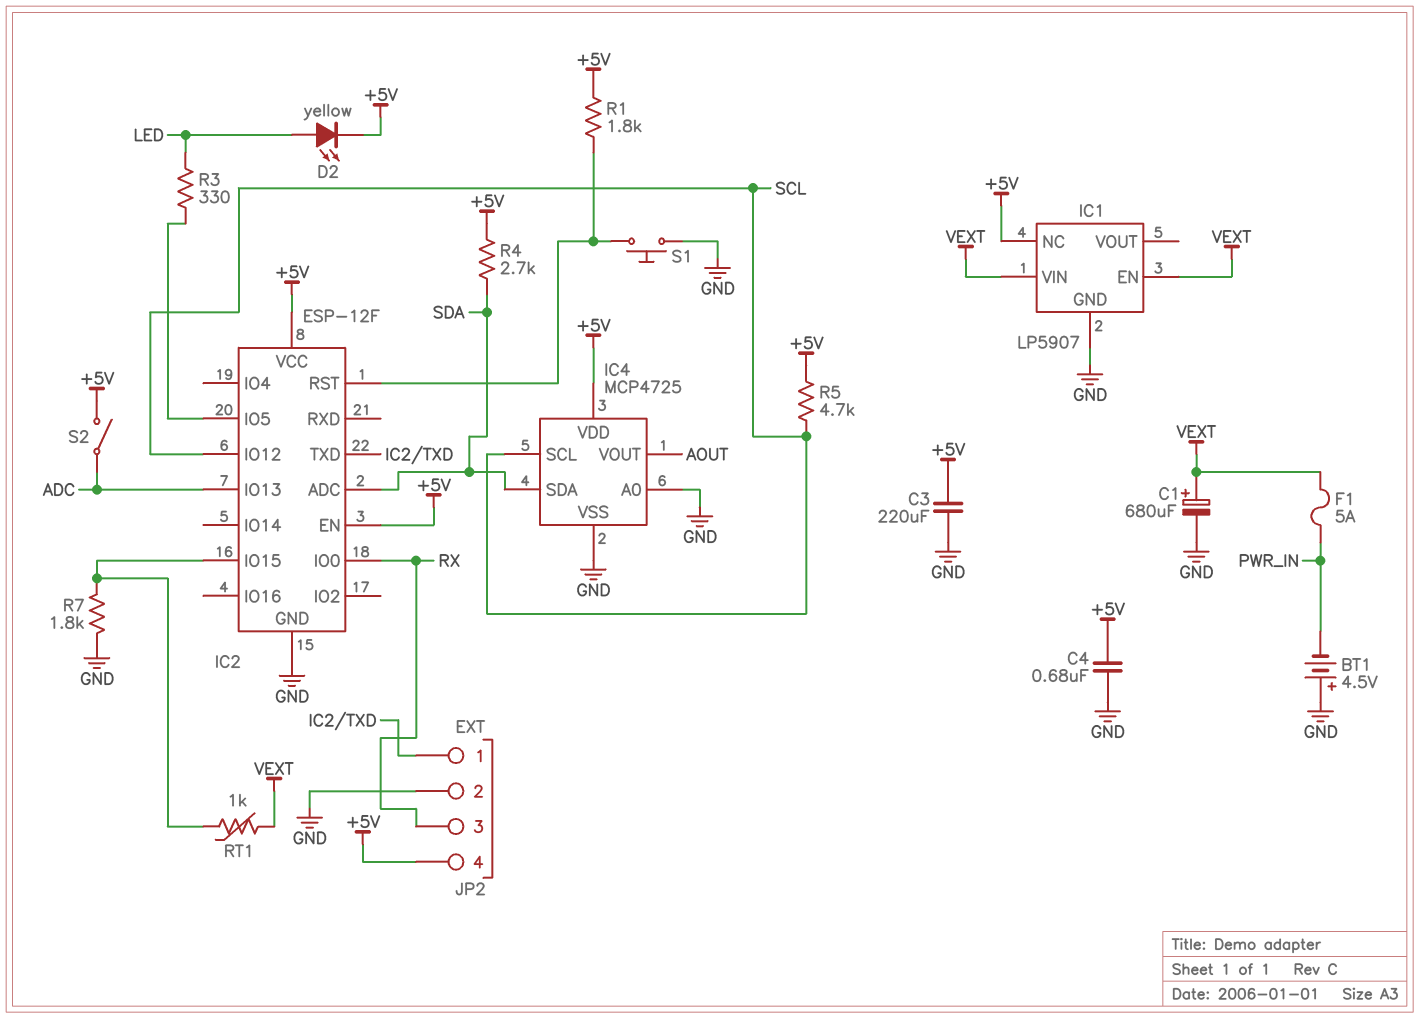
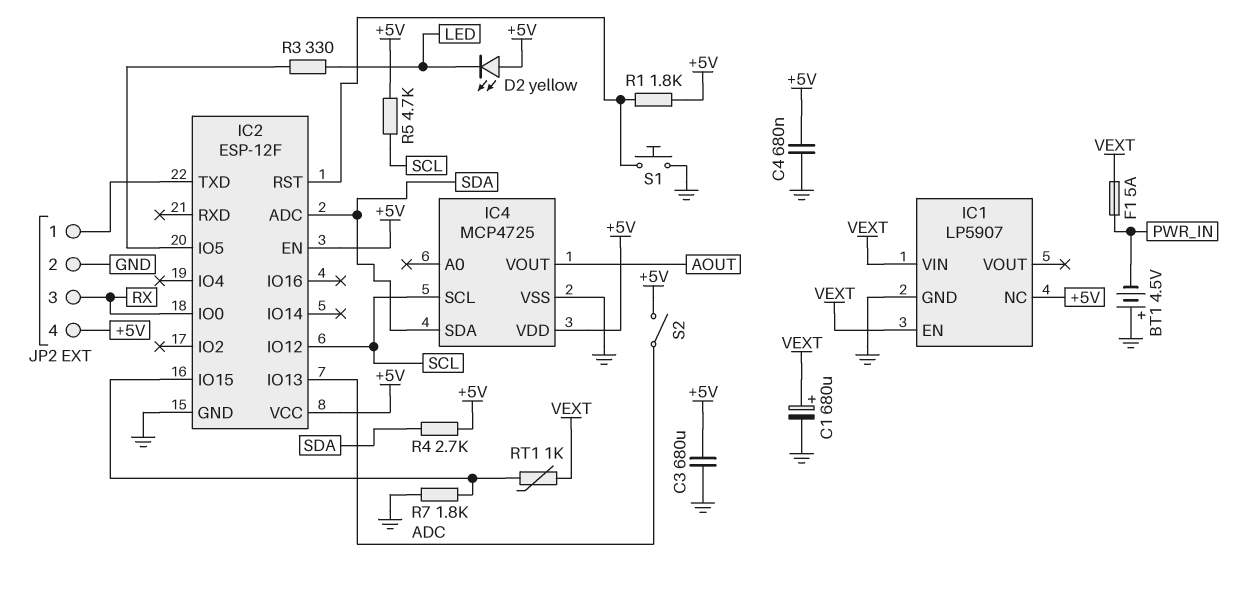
C3: 220uF (+5V, GND) -> 680uF (+5V, GND)
D2: LED yellow (A LED, K +5V) -> LED yellow (A +5V, K LED)
IC4 pin A0: GND -> none

